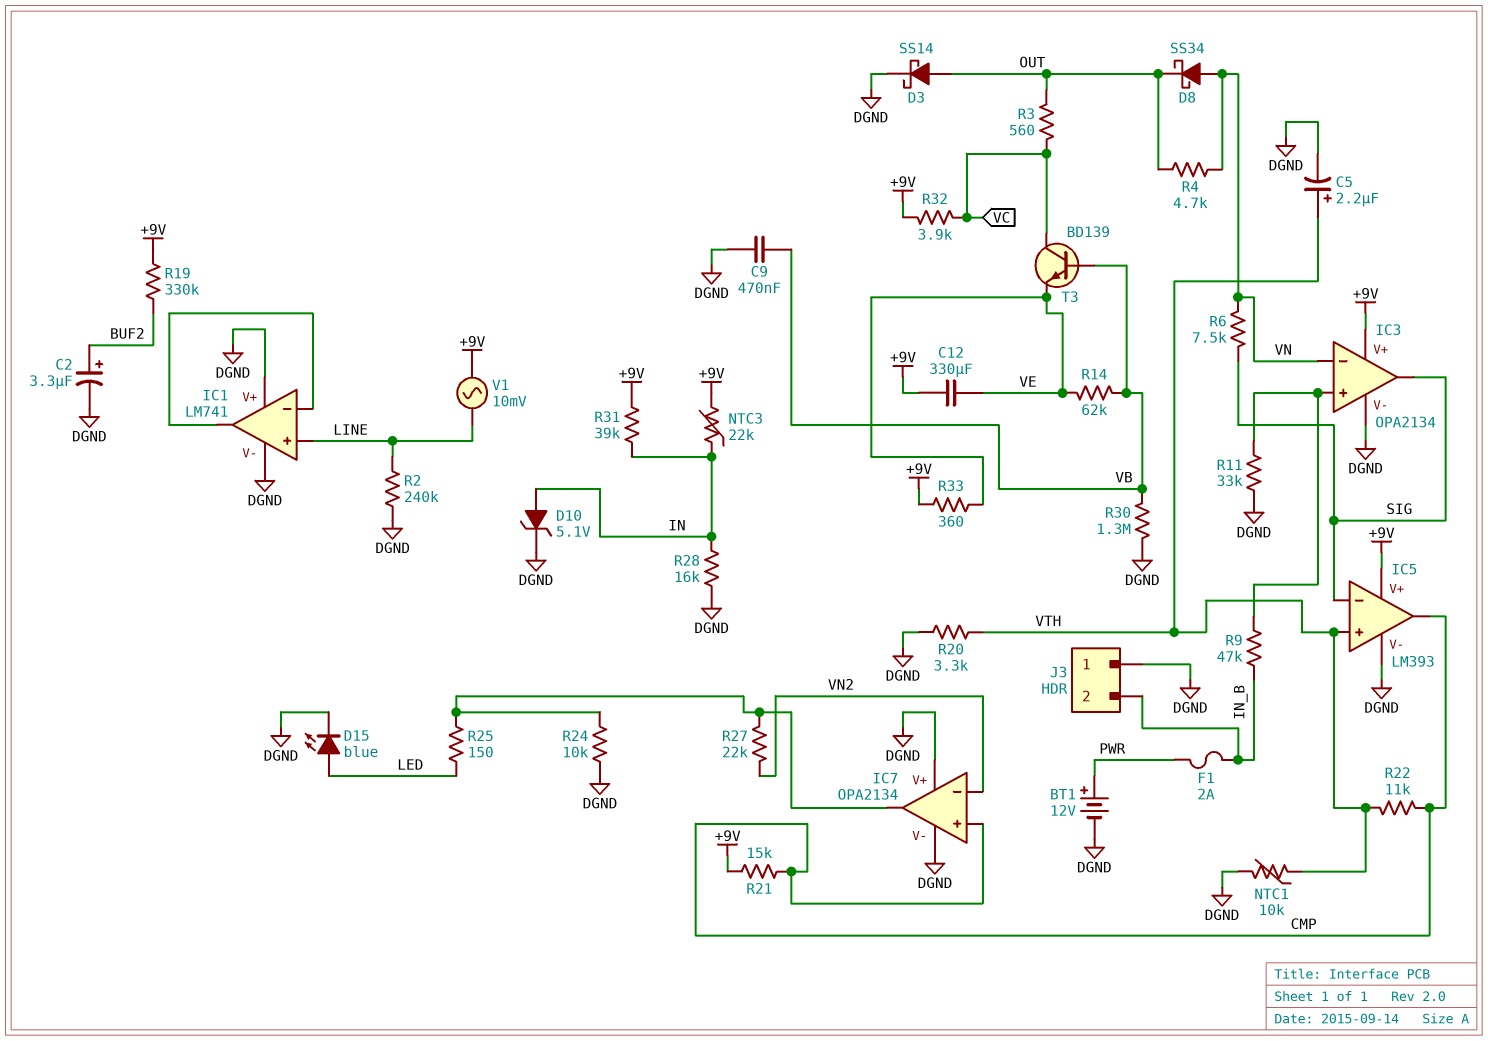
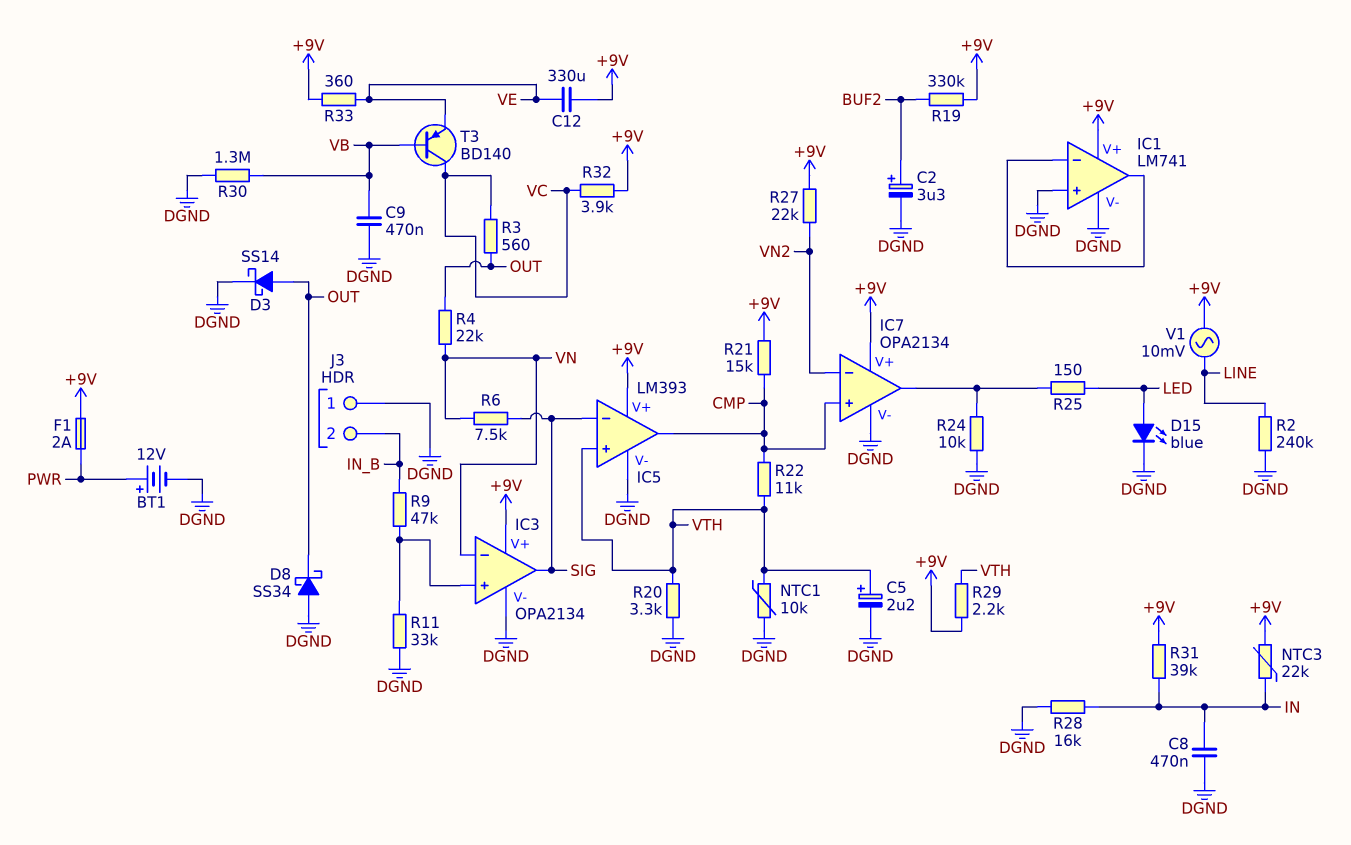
C8: none -> 470nF (DGND, IN)
D8: schottky SS34 (A VN, K OUT) -> schottky SS34 (A DGND, K OUT)
D10: zener 5.1V (A IN, K DGND) -> none
F1: 2A (IN_B, PWR) -> 2A (+9V, PWR)
IC1 pin V+: DGND -> +9V
IC1 pin in+: LINE -> DGND
IC7 pin V+: DGND -> +9V
R4: 4.7k (OUT, VN) -> 22k (OUT, VN)
R14: 62k (VB, VE) -> none
R27: 22k (IC7/out, VN2) -> 22k (+9V, VN2)
R29: none -> 2.2k (+9V, VTH)
T3: NPN BD139 (B VB, C VC, E VE) -> PNP BD140 (B VB, C VC, E VE)

